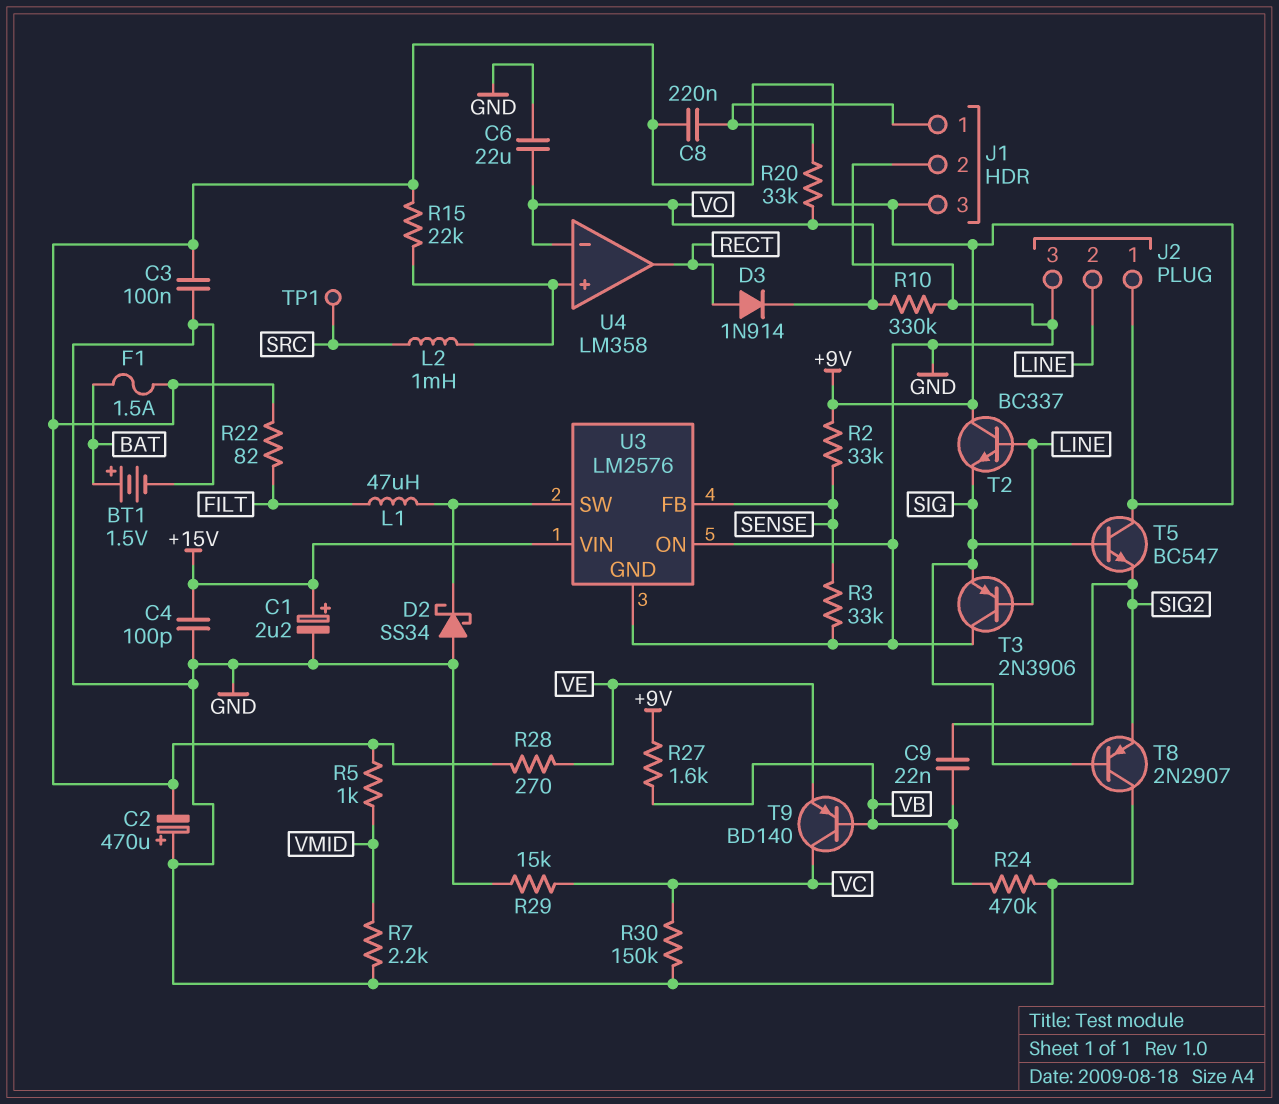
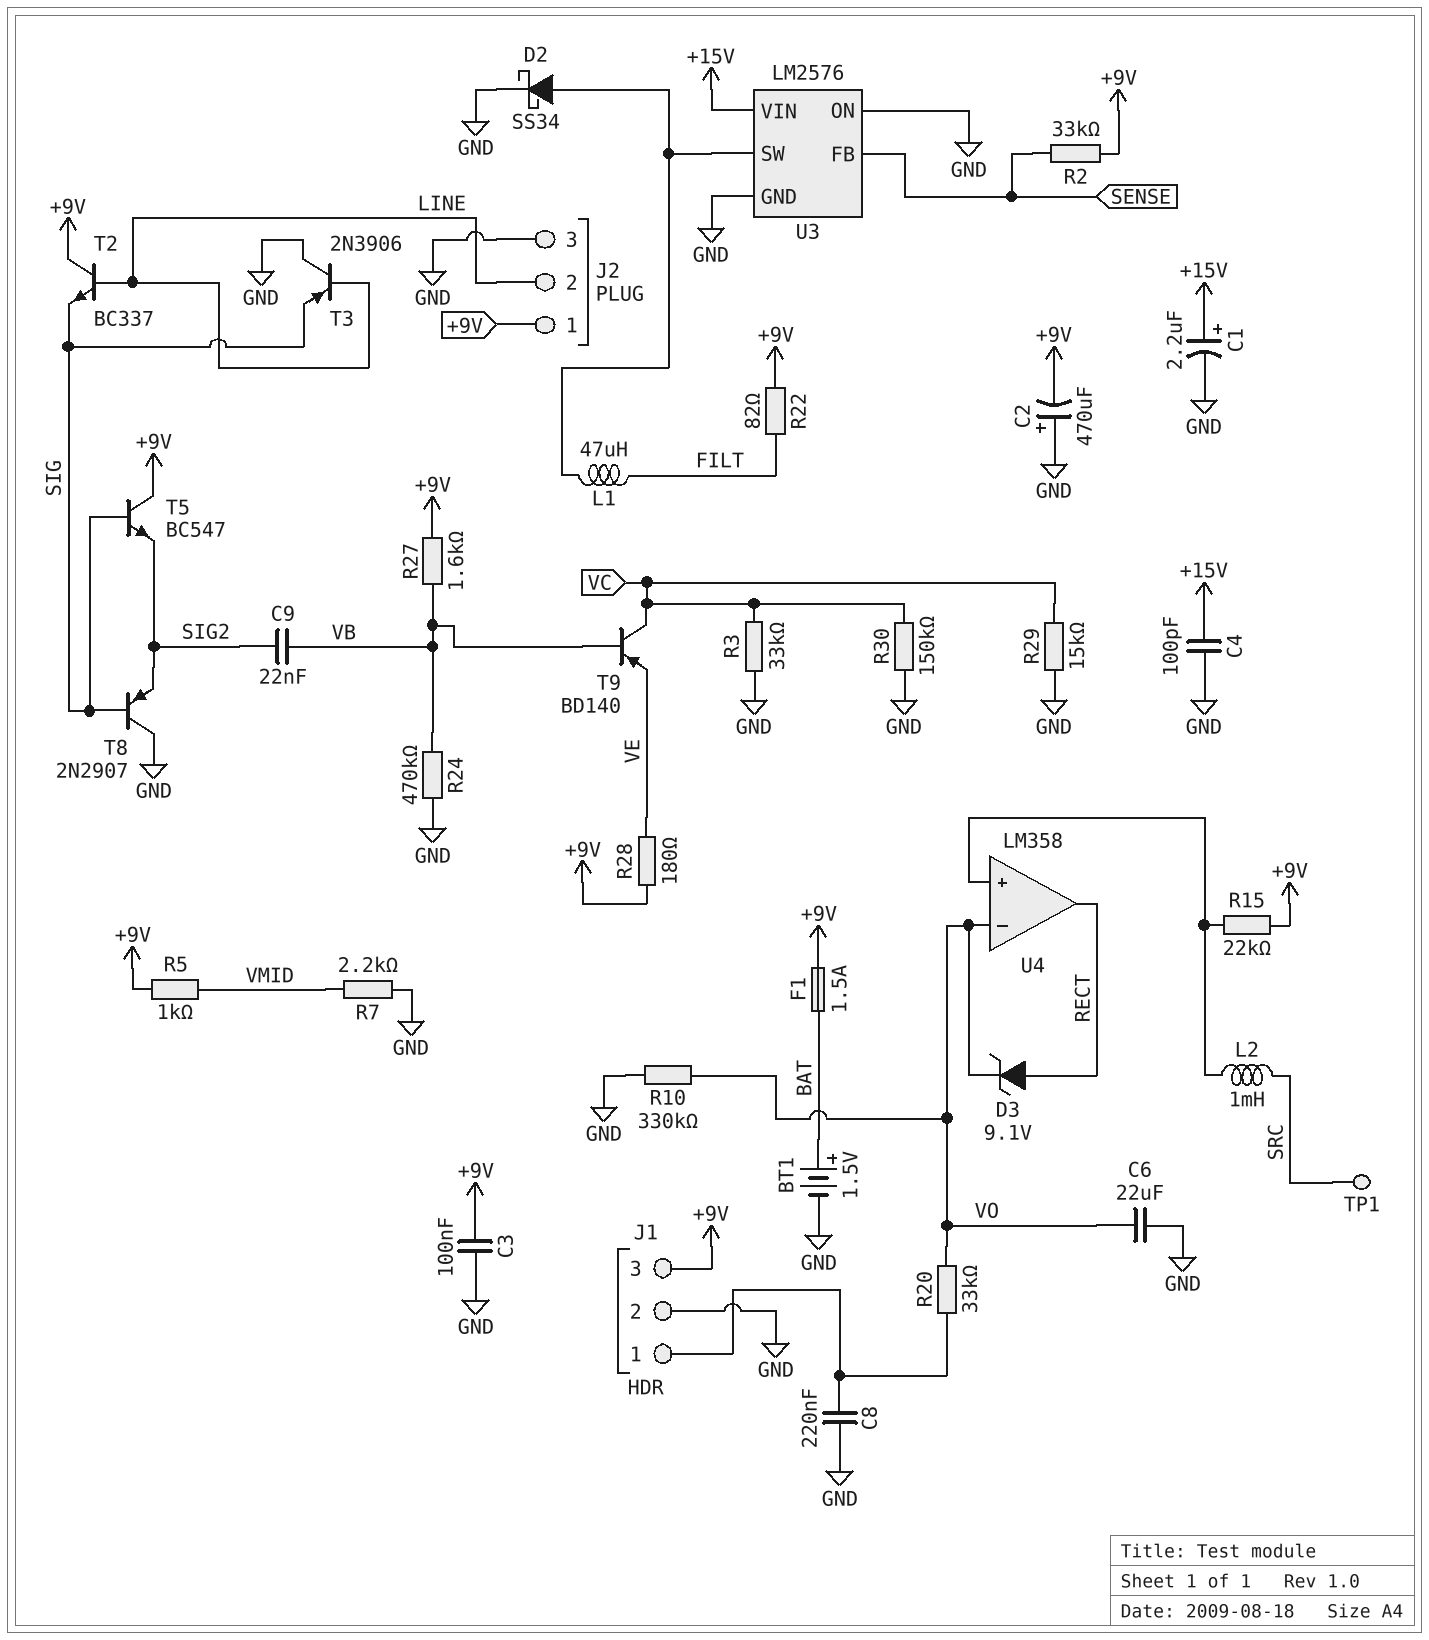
C8: 220nF (+9V, J1/1) -> 220nF (GND, J1/1)
D2: schottky SS34 (A GND, K U3/SW) -> schottky SS34 (A U3/SW, K GND)
D3: diode 1N914 (A RECT, K VO) -> zener 9.1V (A RECT, K VO)
R3: 33k (GND, SENSE) -> 33k (GND, VC)
R28: 270 (+9V, VE) -> 180 (+9V, VE)

